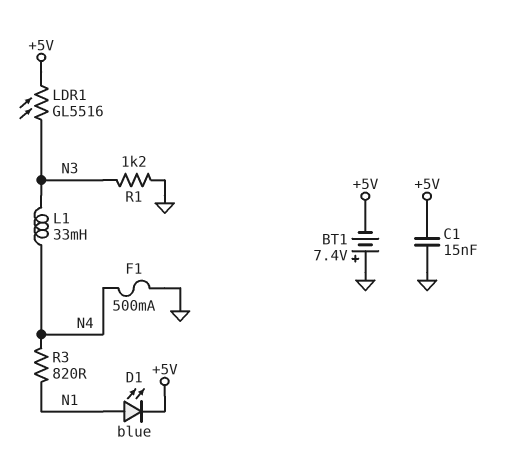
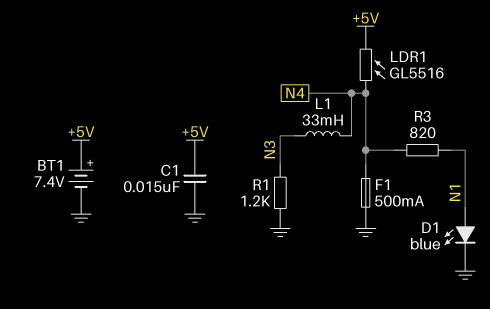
BT1: 7.4V (plus GND, minus +5V) -> 7.4V (plus +5V, minus GND)
D1: LED blue (A N1, K +5V) -> LED blue (A N1, K GND)
LDR1: GL5516 (+5V, N3) -> GL5516 (+5V, N4)

